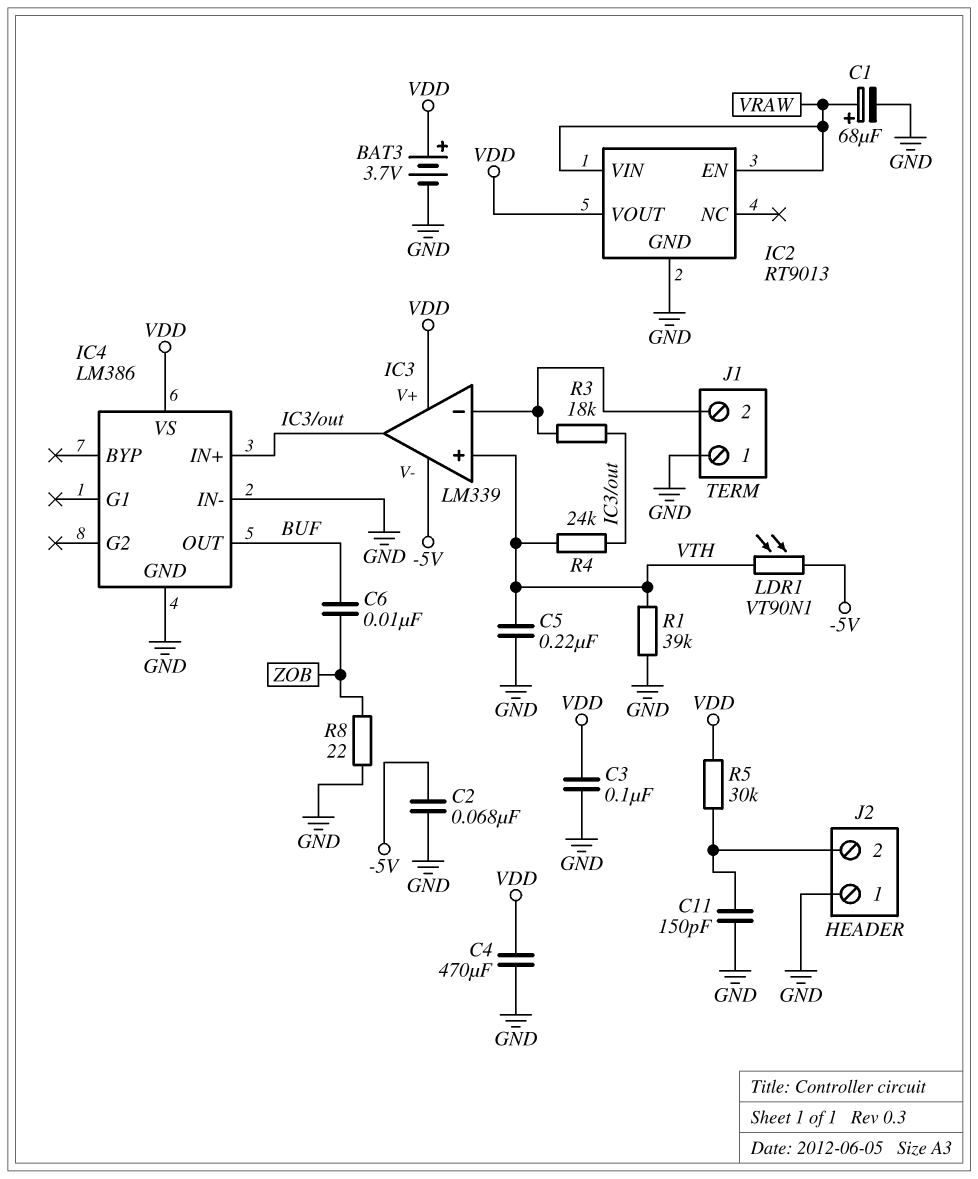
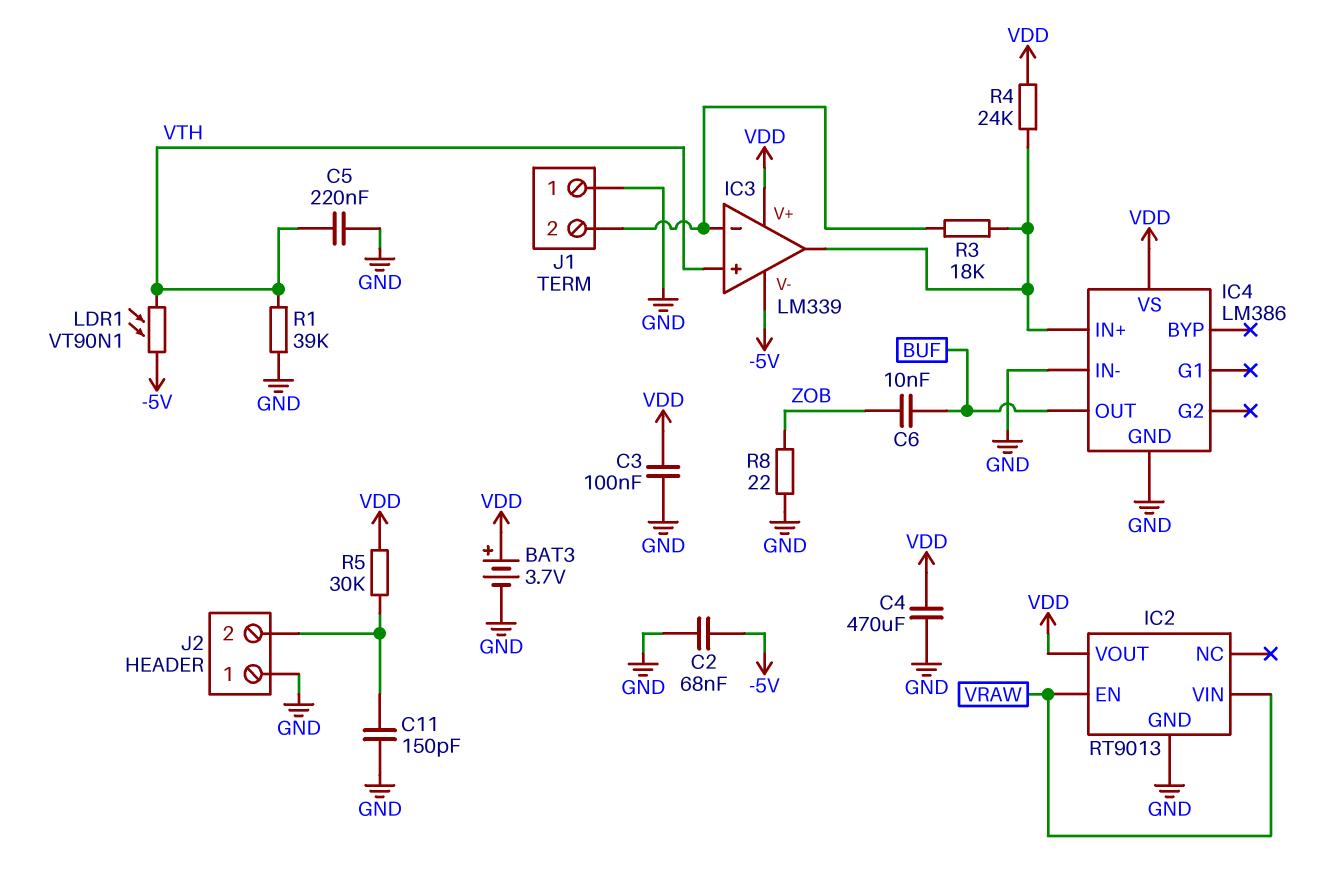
C1: 68uF (plus VRAW, minus GND) -> none
R4: 24k (IC3/out, VTH) -> 24k (IC3/out, VDD)

